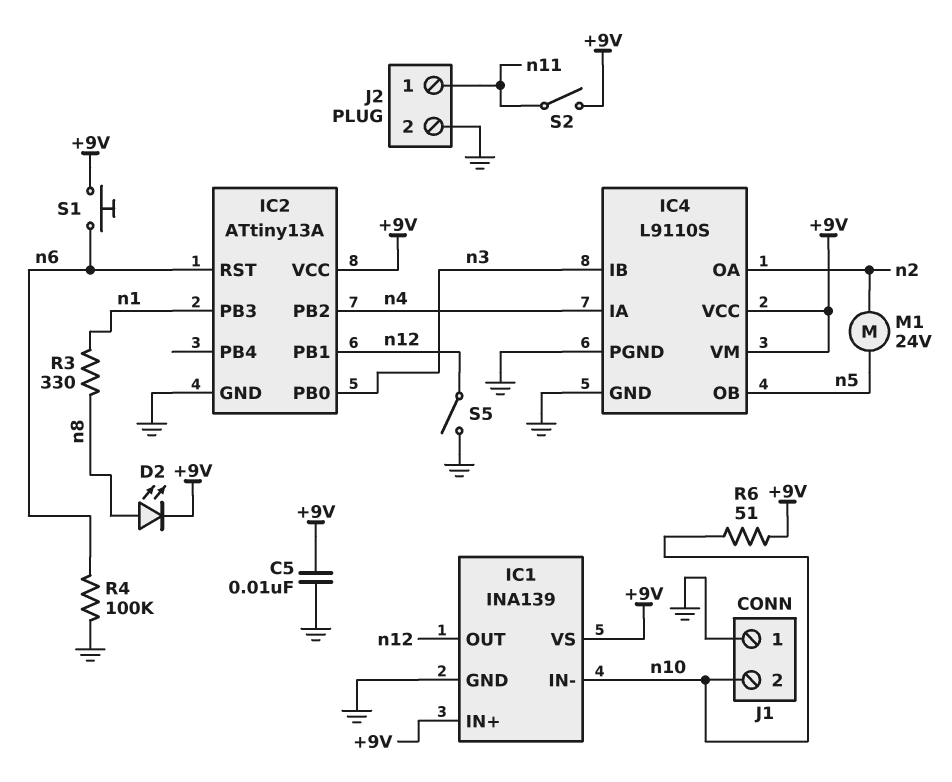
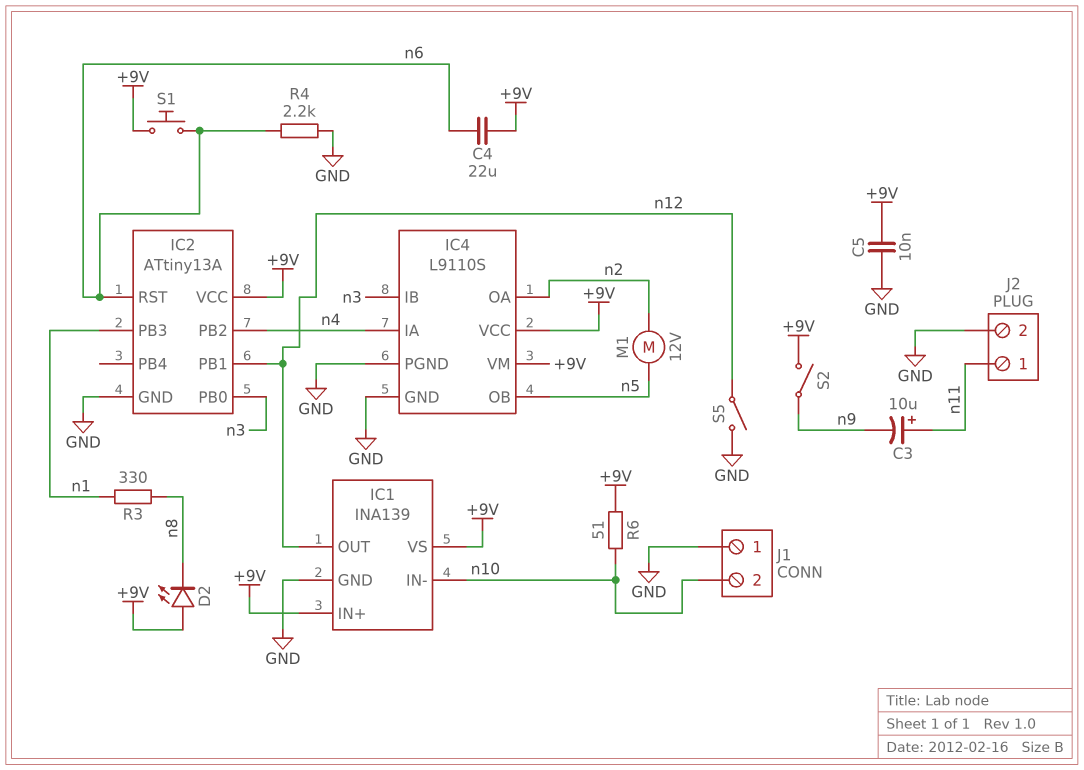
C3: none -> 10uF (plus n11, minus n9)
C4: none -> 22uF (+9V, n6)
D2: LED (A n8, K +9V) -> LED (A +9V, K n8)
M1: motor 24V (n2, n5) -> motor 12V (n2, n5)
R4: 100k (GND, n6) -> 2.2k (GND, n6)
S2: switch (+9V, n11) -> switch (+9V, n9)

